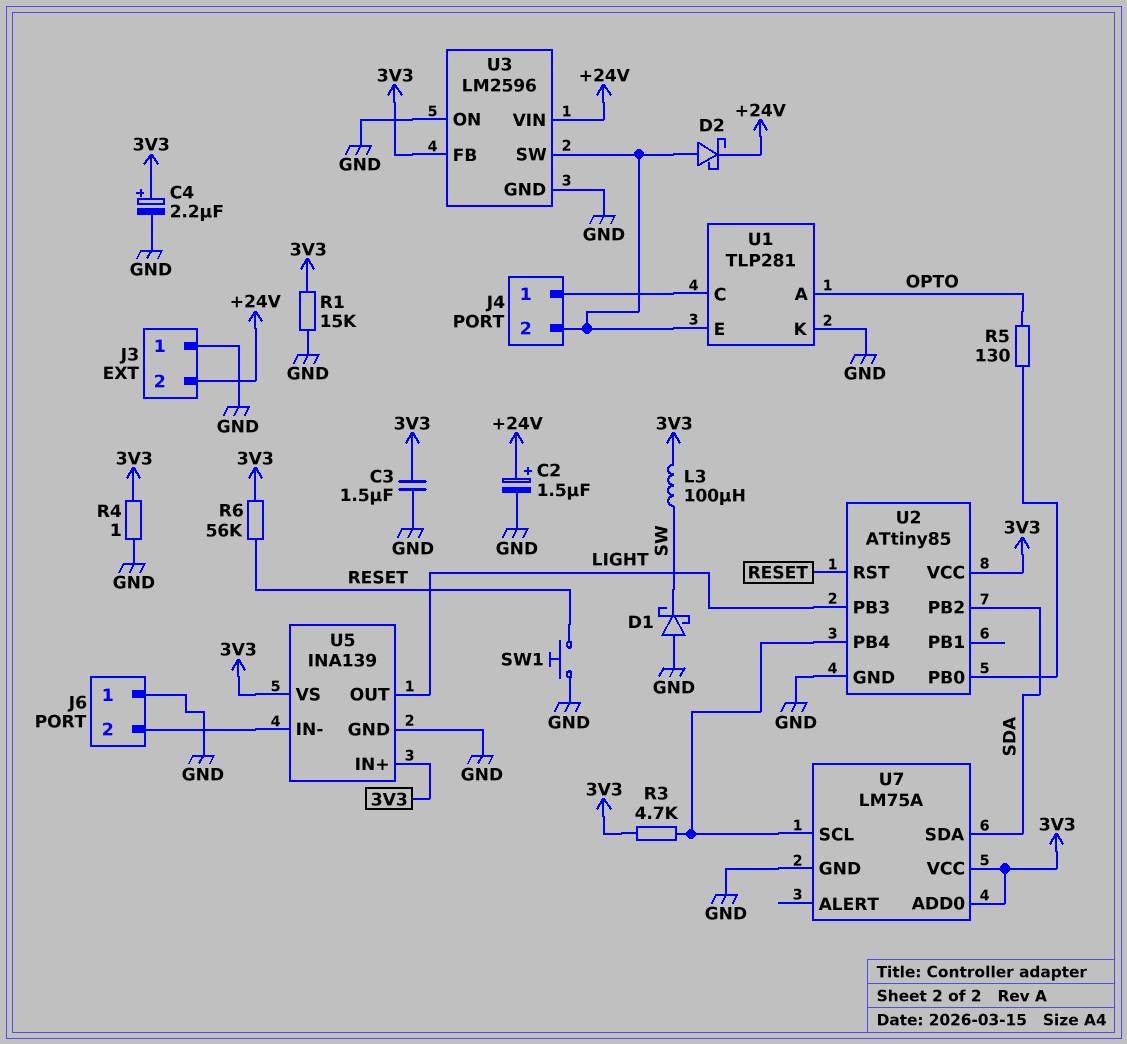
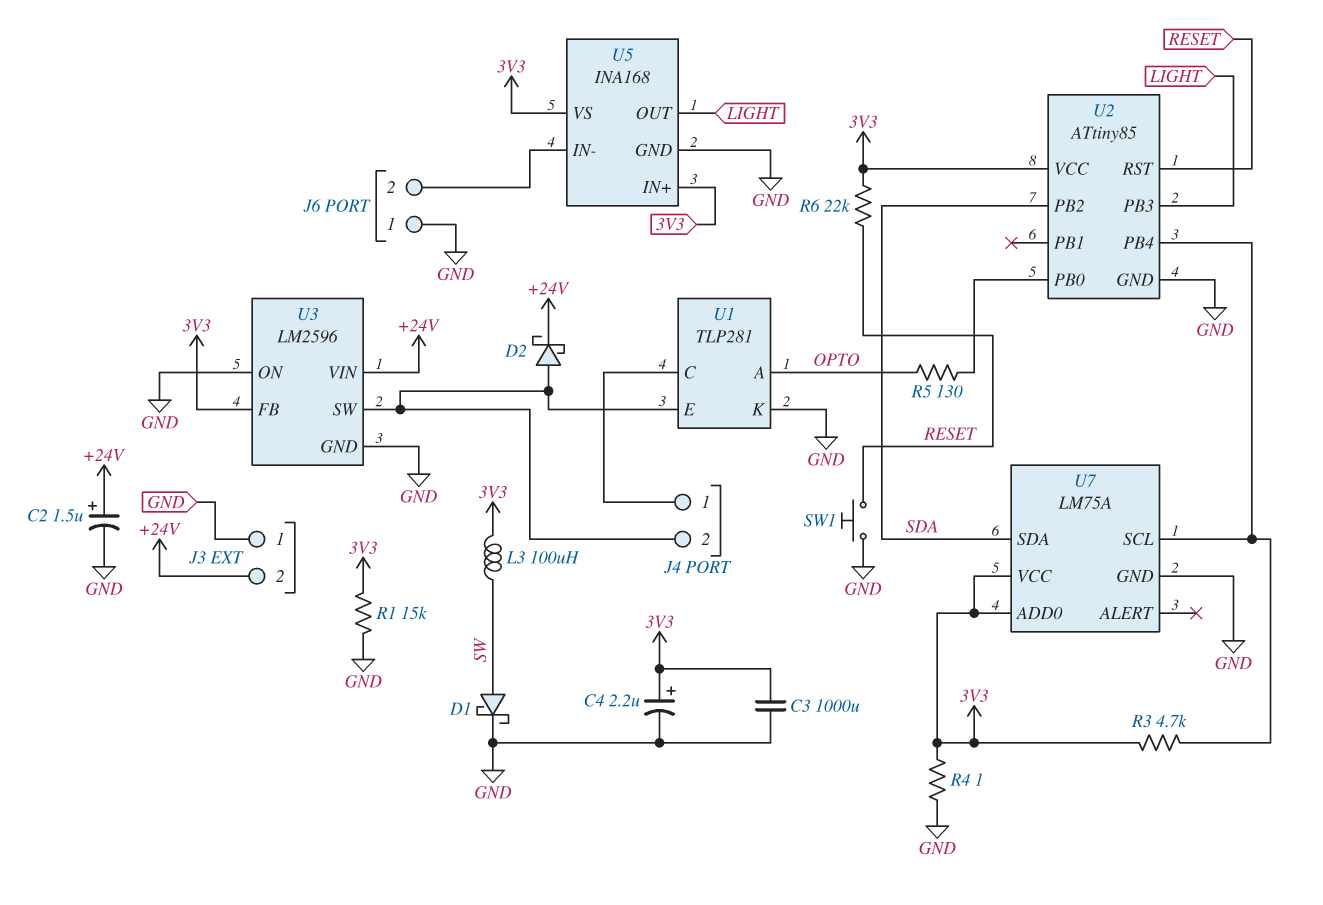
C3: 1.5uF (3V3, GND) -> 1000uF (3V3, GND)
D1: schottky (A GND, K SW) -> schottky (A SW, K GND)
R6: 56k (3V3, RESET) -> 22k (3V3, RESET)
U5: INA139 -> INA168

